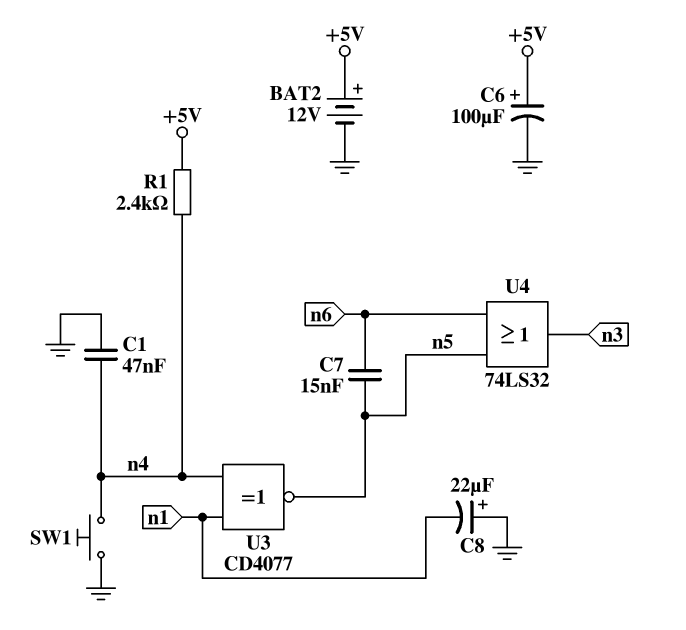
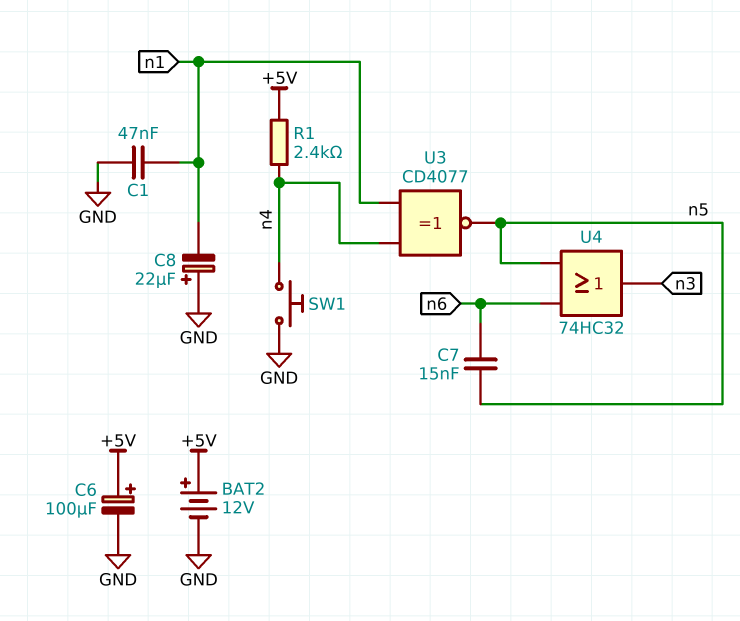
C1: 47nF (GND, n4) -> 47nF (GND, n1)
U4: OR 74LS32 (in n5, in n6, out n3) -> OR 74HC32 (in n5, in n6, out n3)

